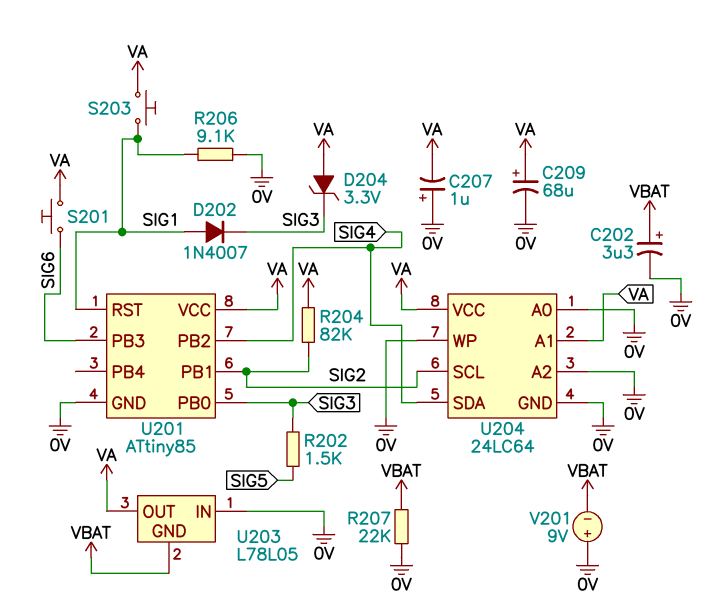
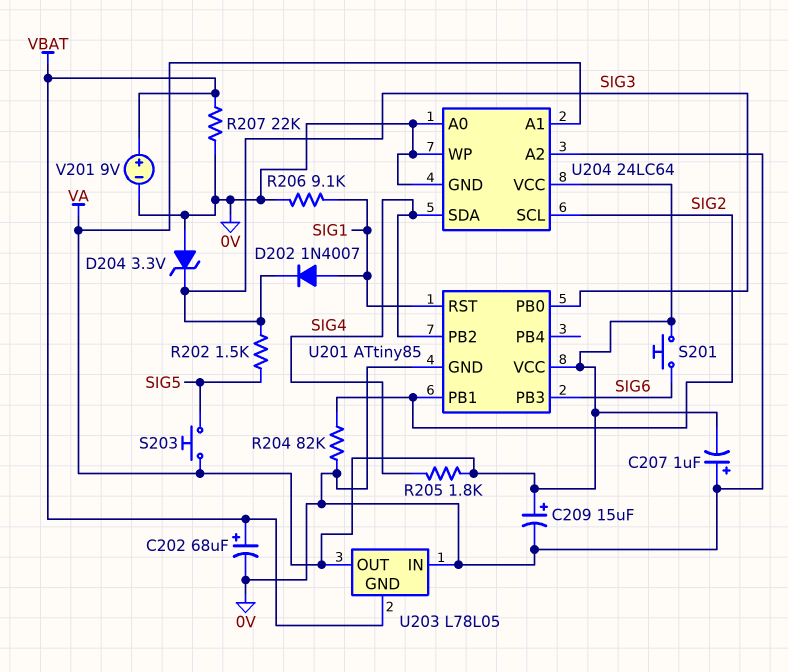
C202: 3.3uF (plus VBAT, minus 0V) -> 68uF (plus VBAT, minus 0V)
C209: 68uF (plus VA, minus 0V) -> 15uF (plus VA, minus 0V)
D204: zener 3.3V (A VA, K SIG3) -> zener 3.3V (A 0V, K SIG3)
R204: 82k (SIG2, VA) -> 82k (0V, SIG2)
R205: none -> 1.8k (SIG4, VA)
S203: button (SIG1, VA) -> button (SIG5, VA)
V201: 9V (plus 0V, minus VBAT) -> 9V (plus VBAT, minus 0V)

